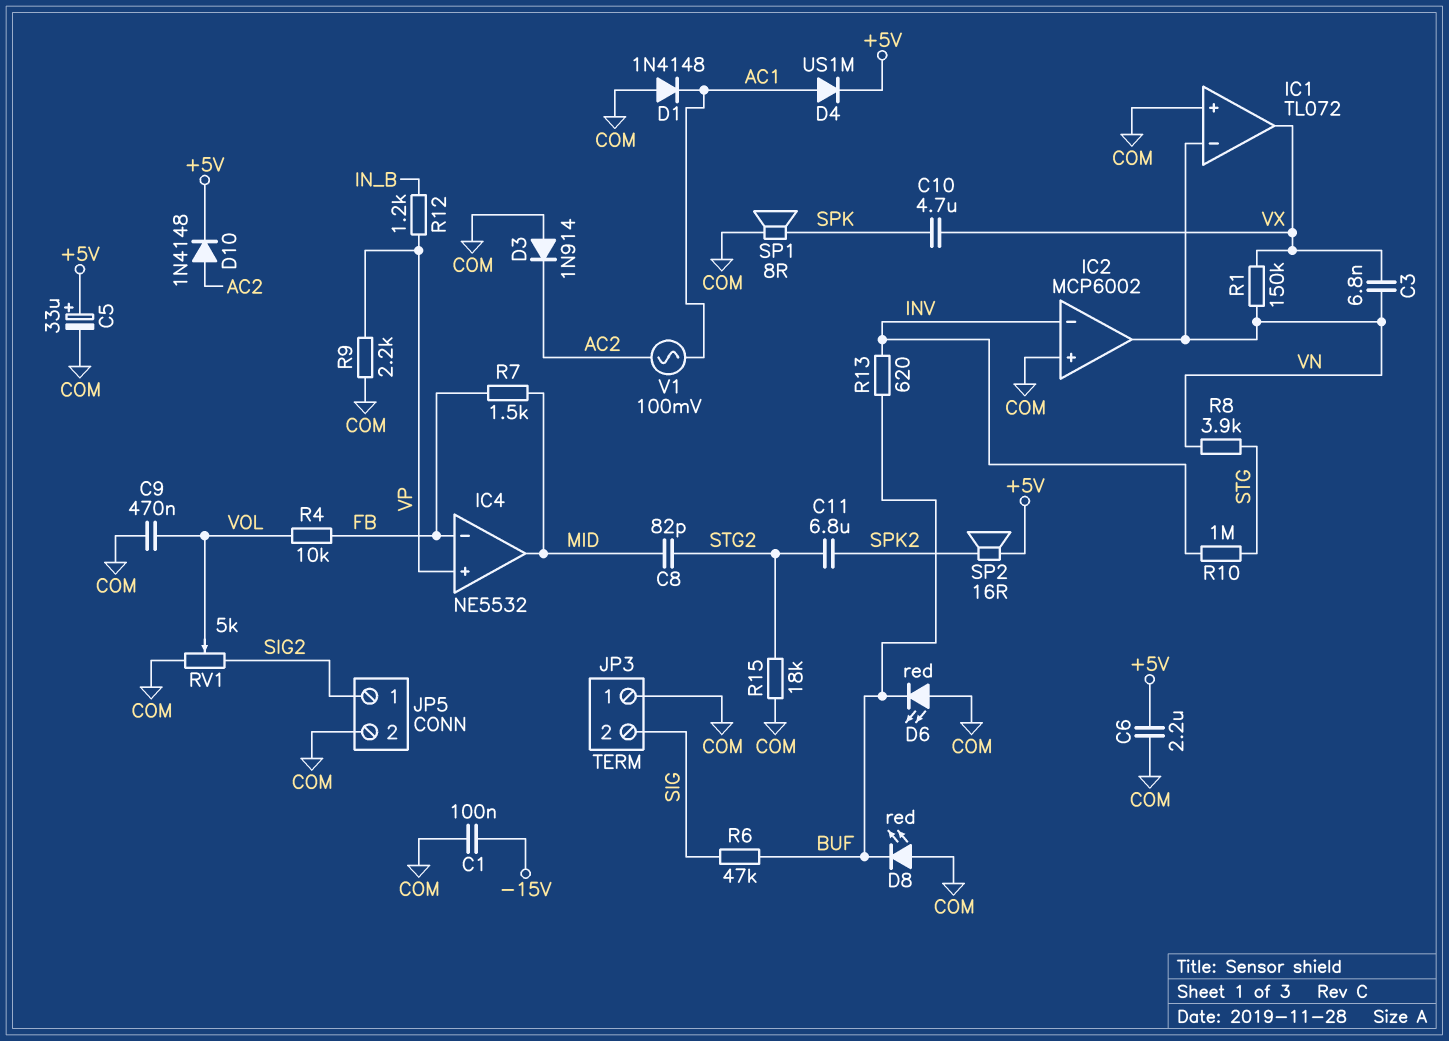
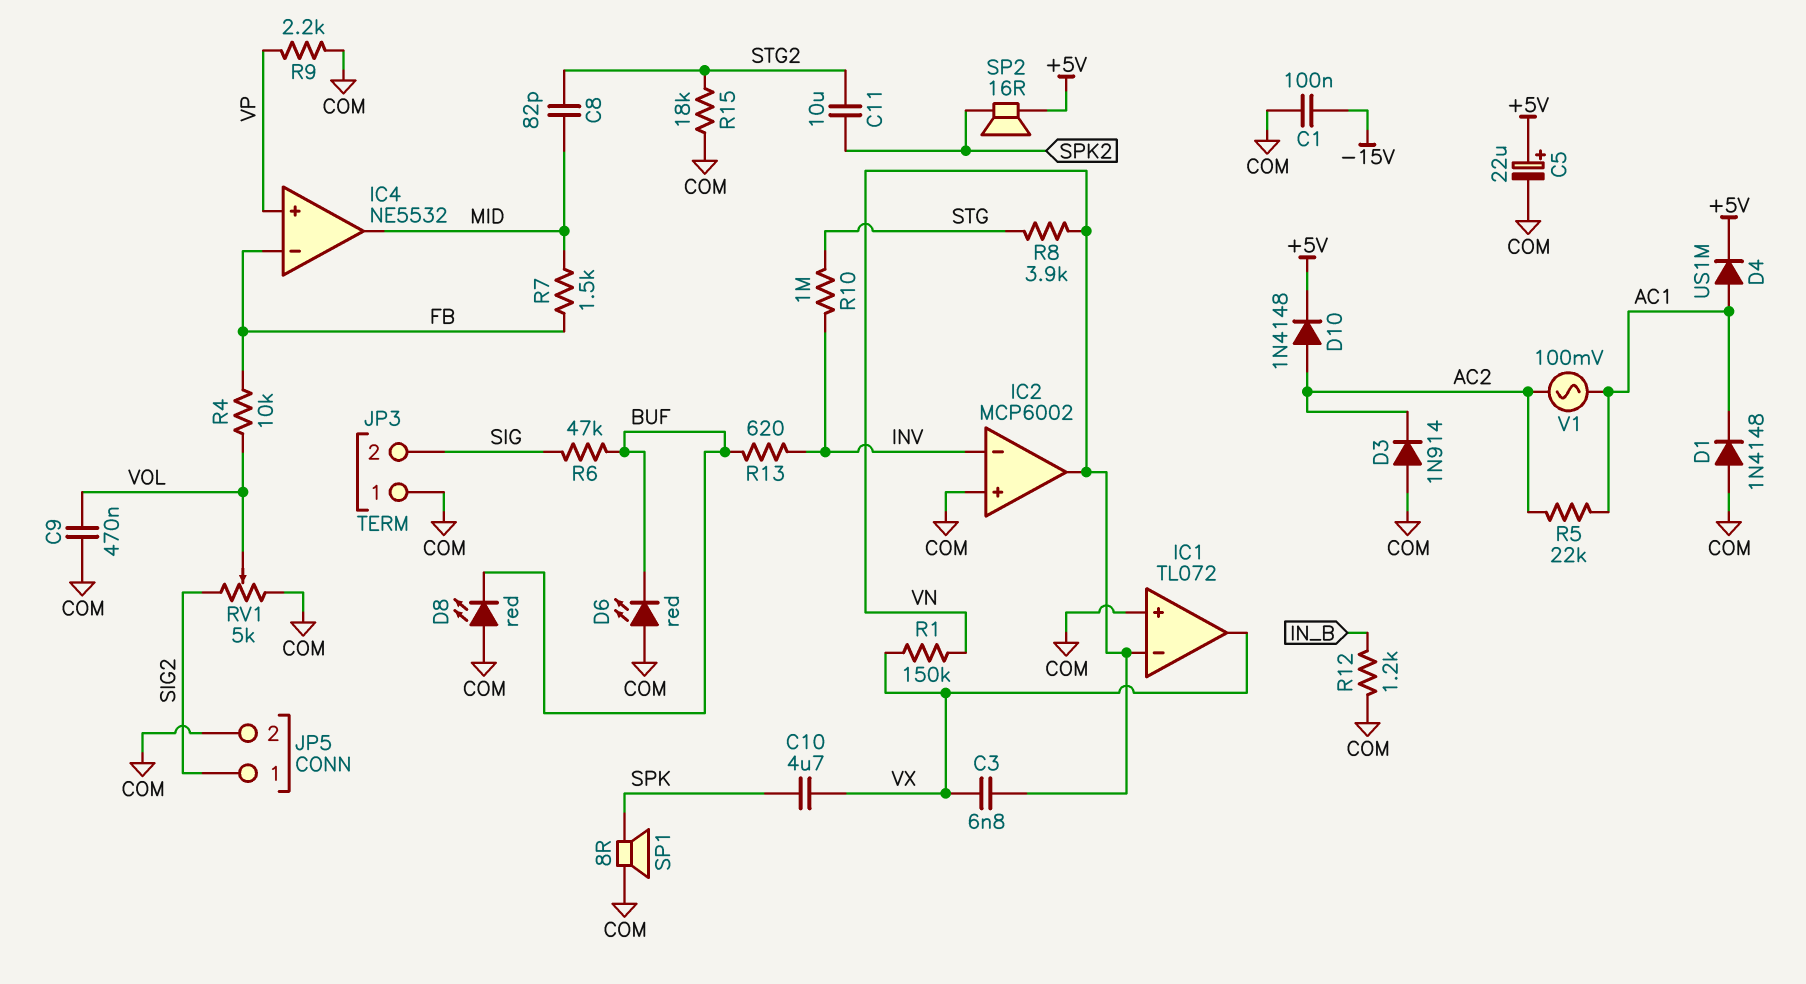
C5: 33uF (plus +5V, minus COM) -> 22uF (plus +5V, minus COM)
C6: 2.2uF (+5V, COM) -> none
C11: 6.8uF (SPK2, STG2) -> 10uF (SPK2, STG2)
R5: none -> 22k (AC1, AC2)
R12: 1.2k (IN_B, VP) -> 1.2k (COM, IN_B)

